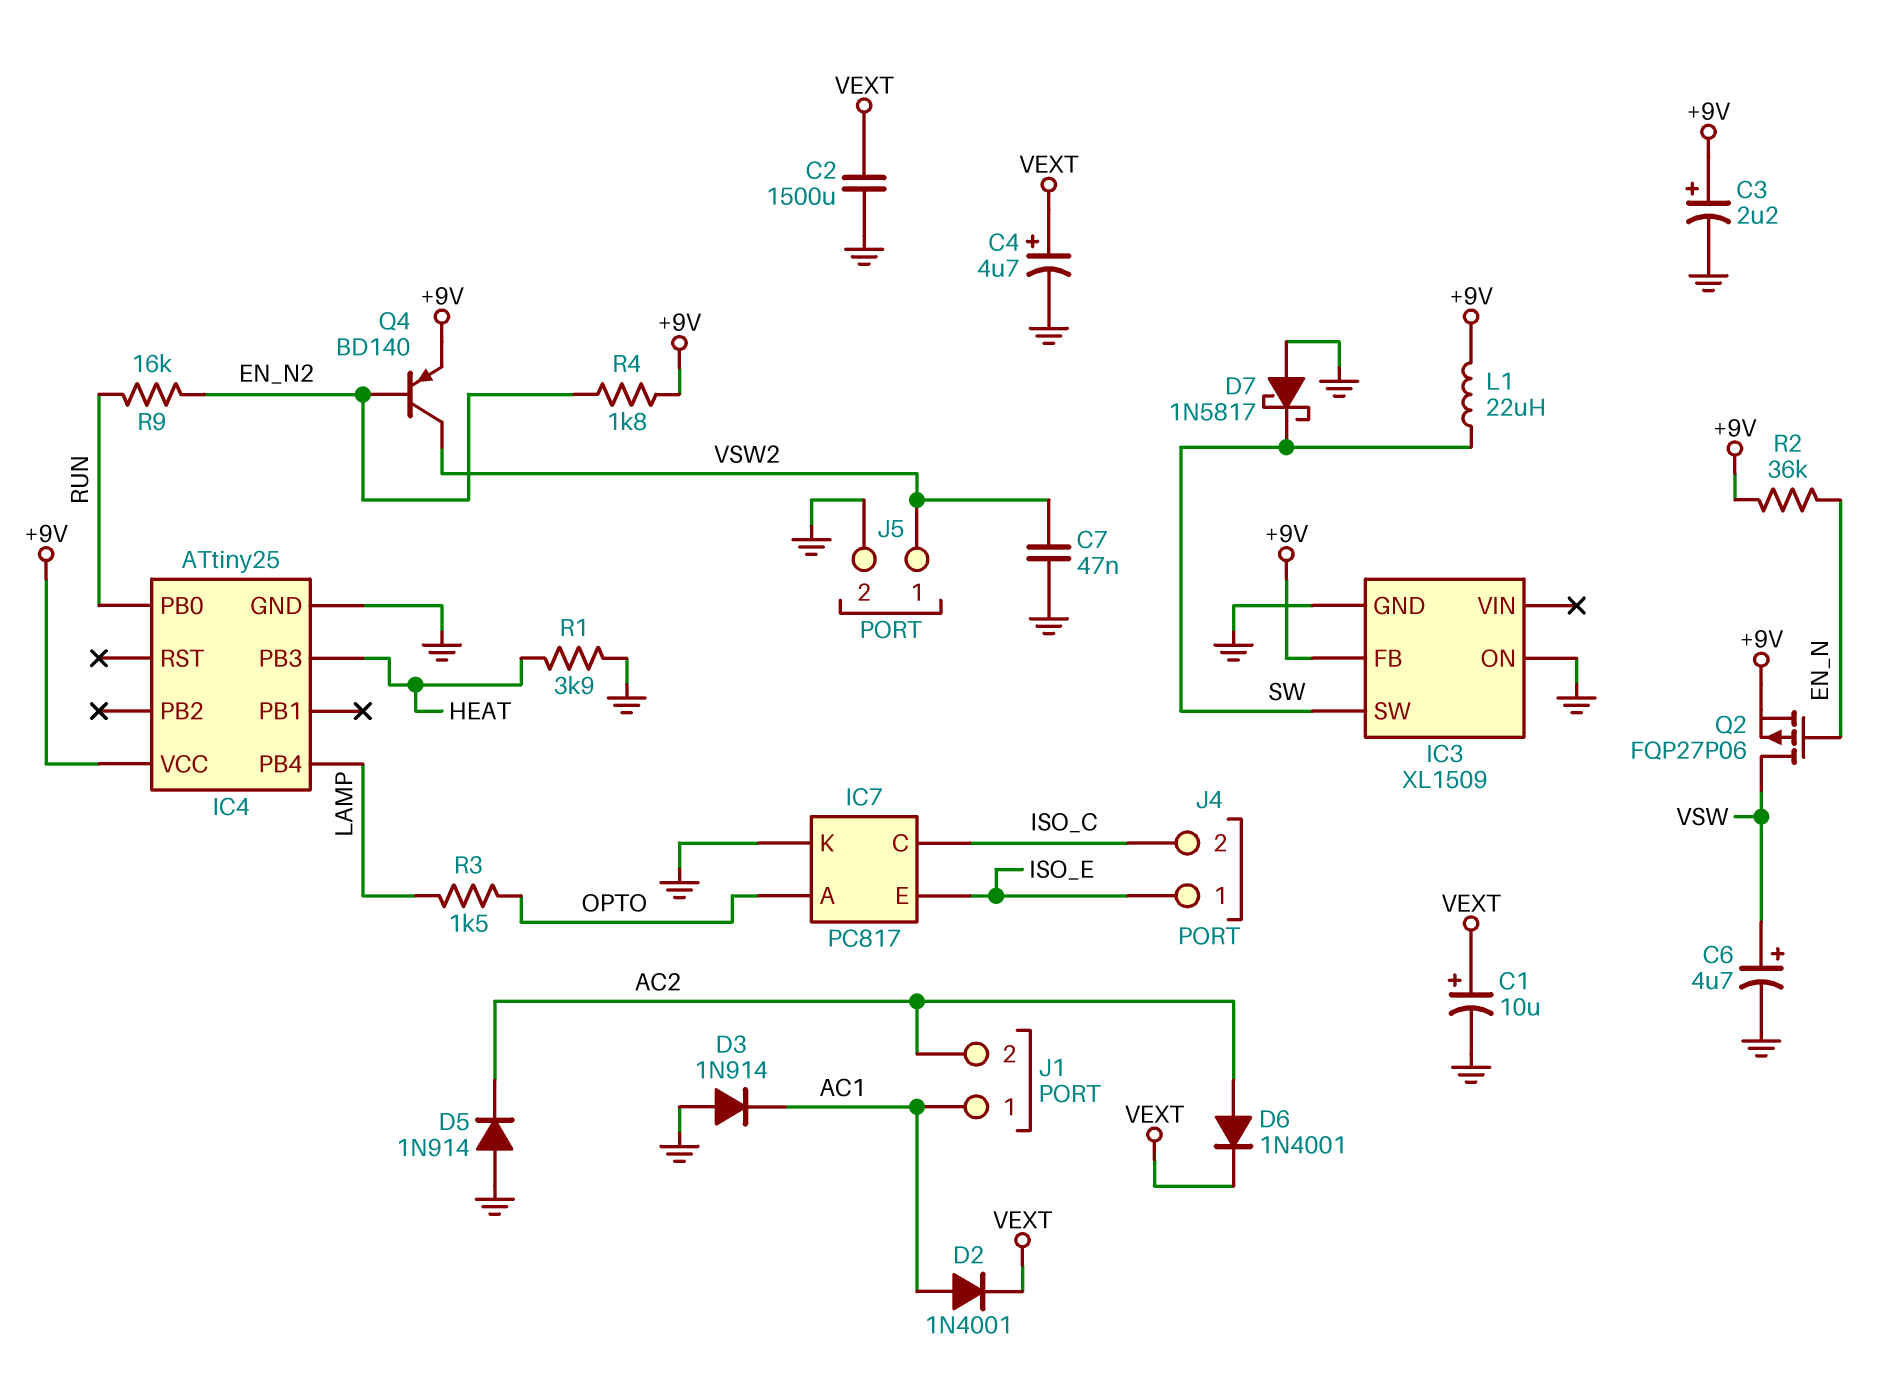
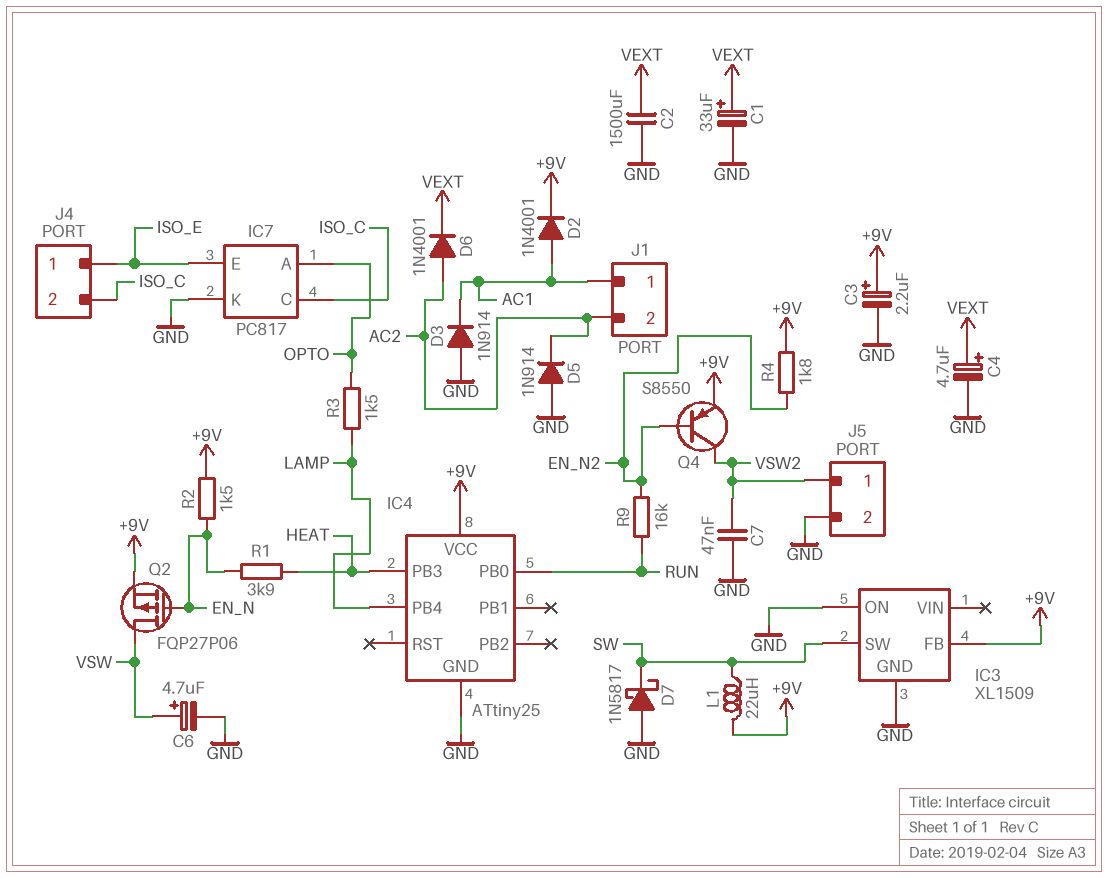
C1: 10uF (plus VEXT, minus GND) -> 33uF (plus VEXT, minus GND)
D2: diode 1N4001 (A AC1, K VEXT) -> diode 1N4001 (A AC1, K +9V)
Q4: PNP BD140 (B EN_N2, C VSW2, E +9V) -> PNP S8550 (B EN_N2, C VSW2, E +9V)
R1: 3.9k (GND, HEAT) -> 3.9k (EN_N, HEAT)
R2: 36k (+9V, EN_N) -> 1.5k (+9V, EN_N)

